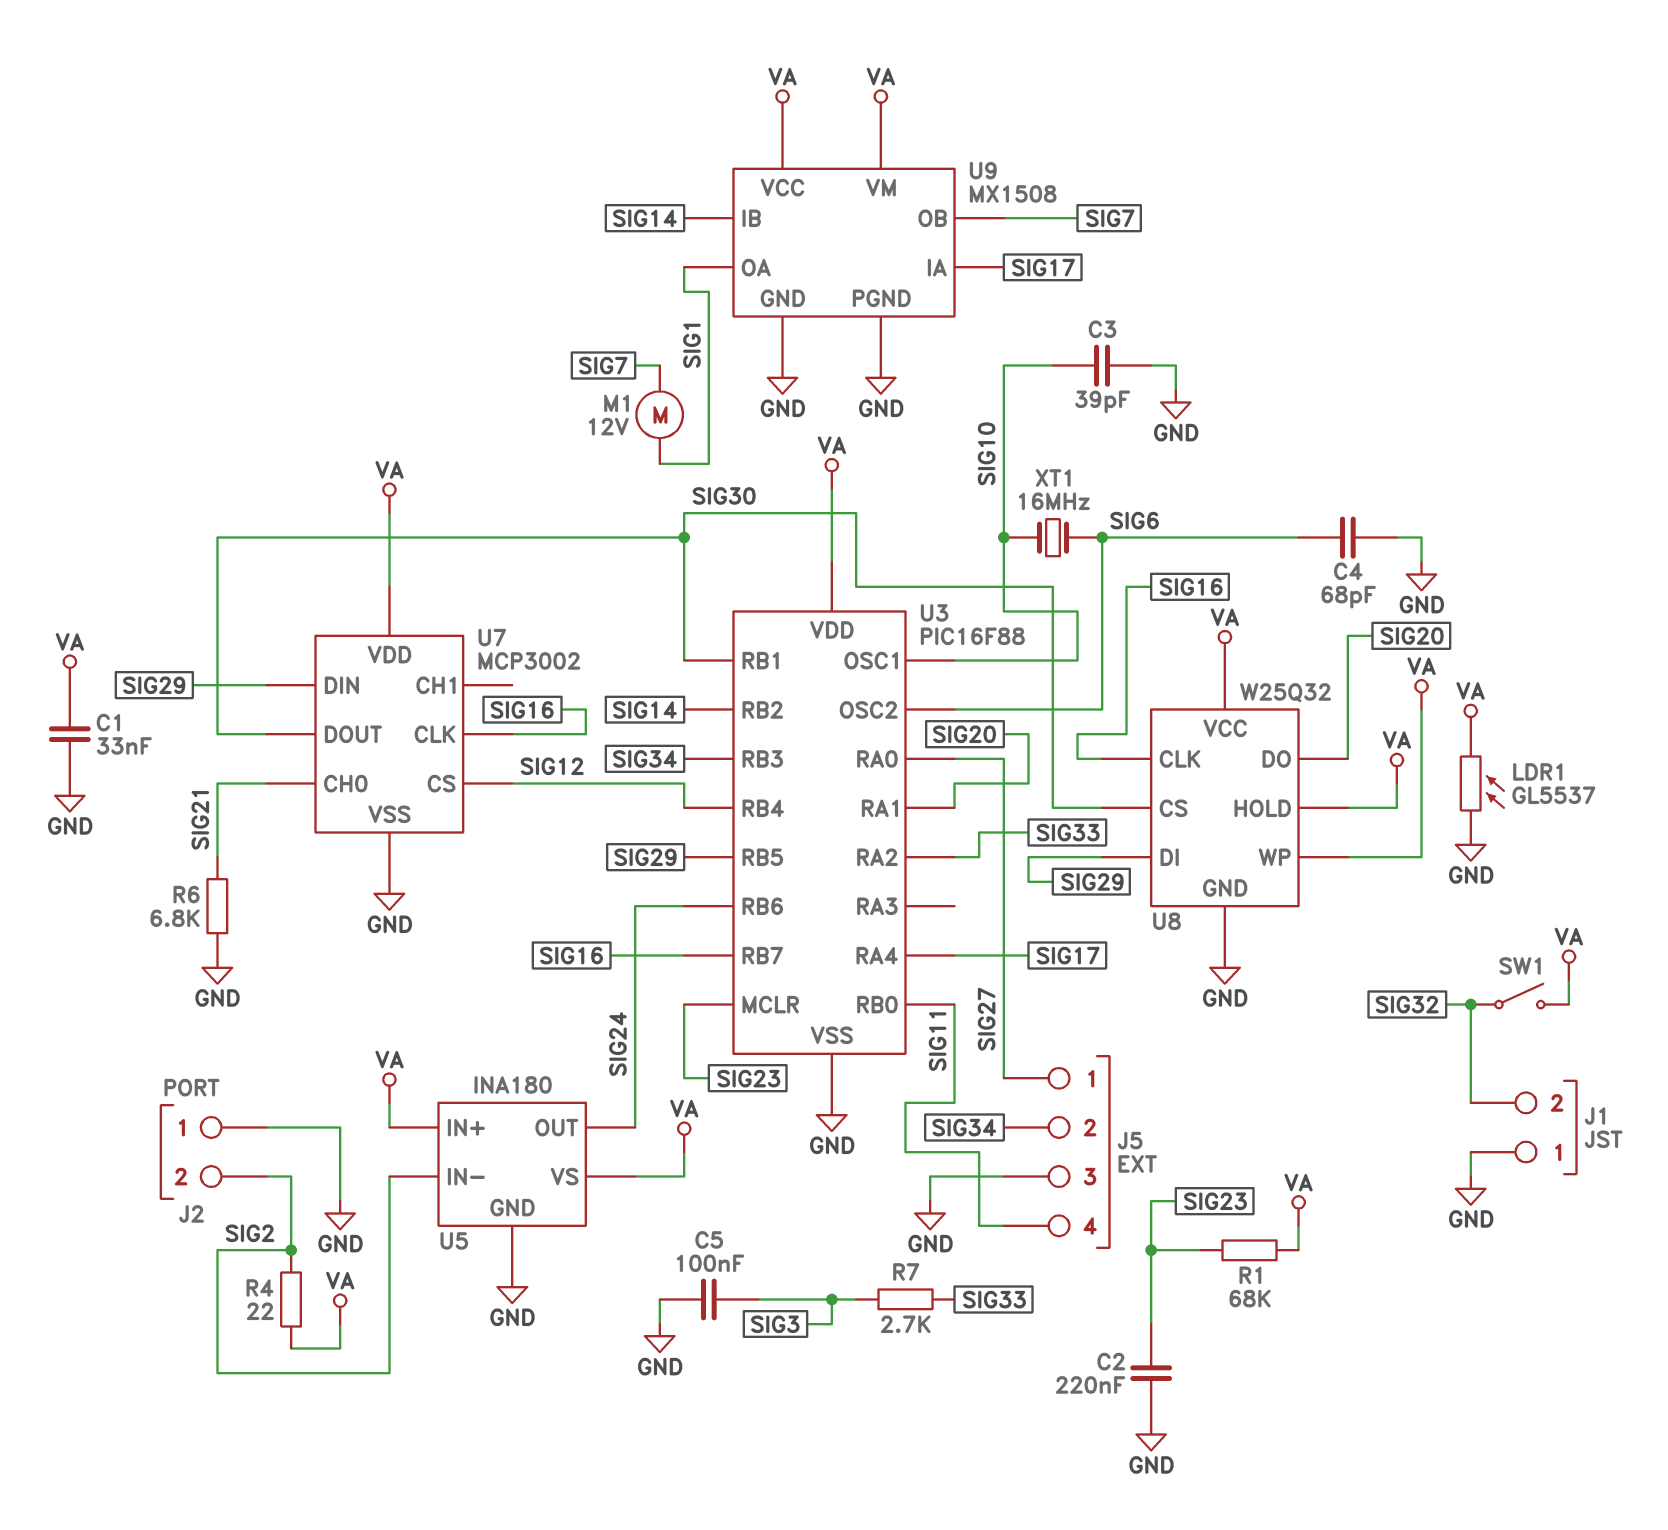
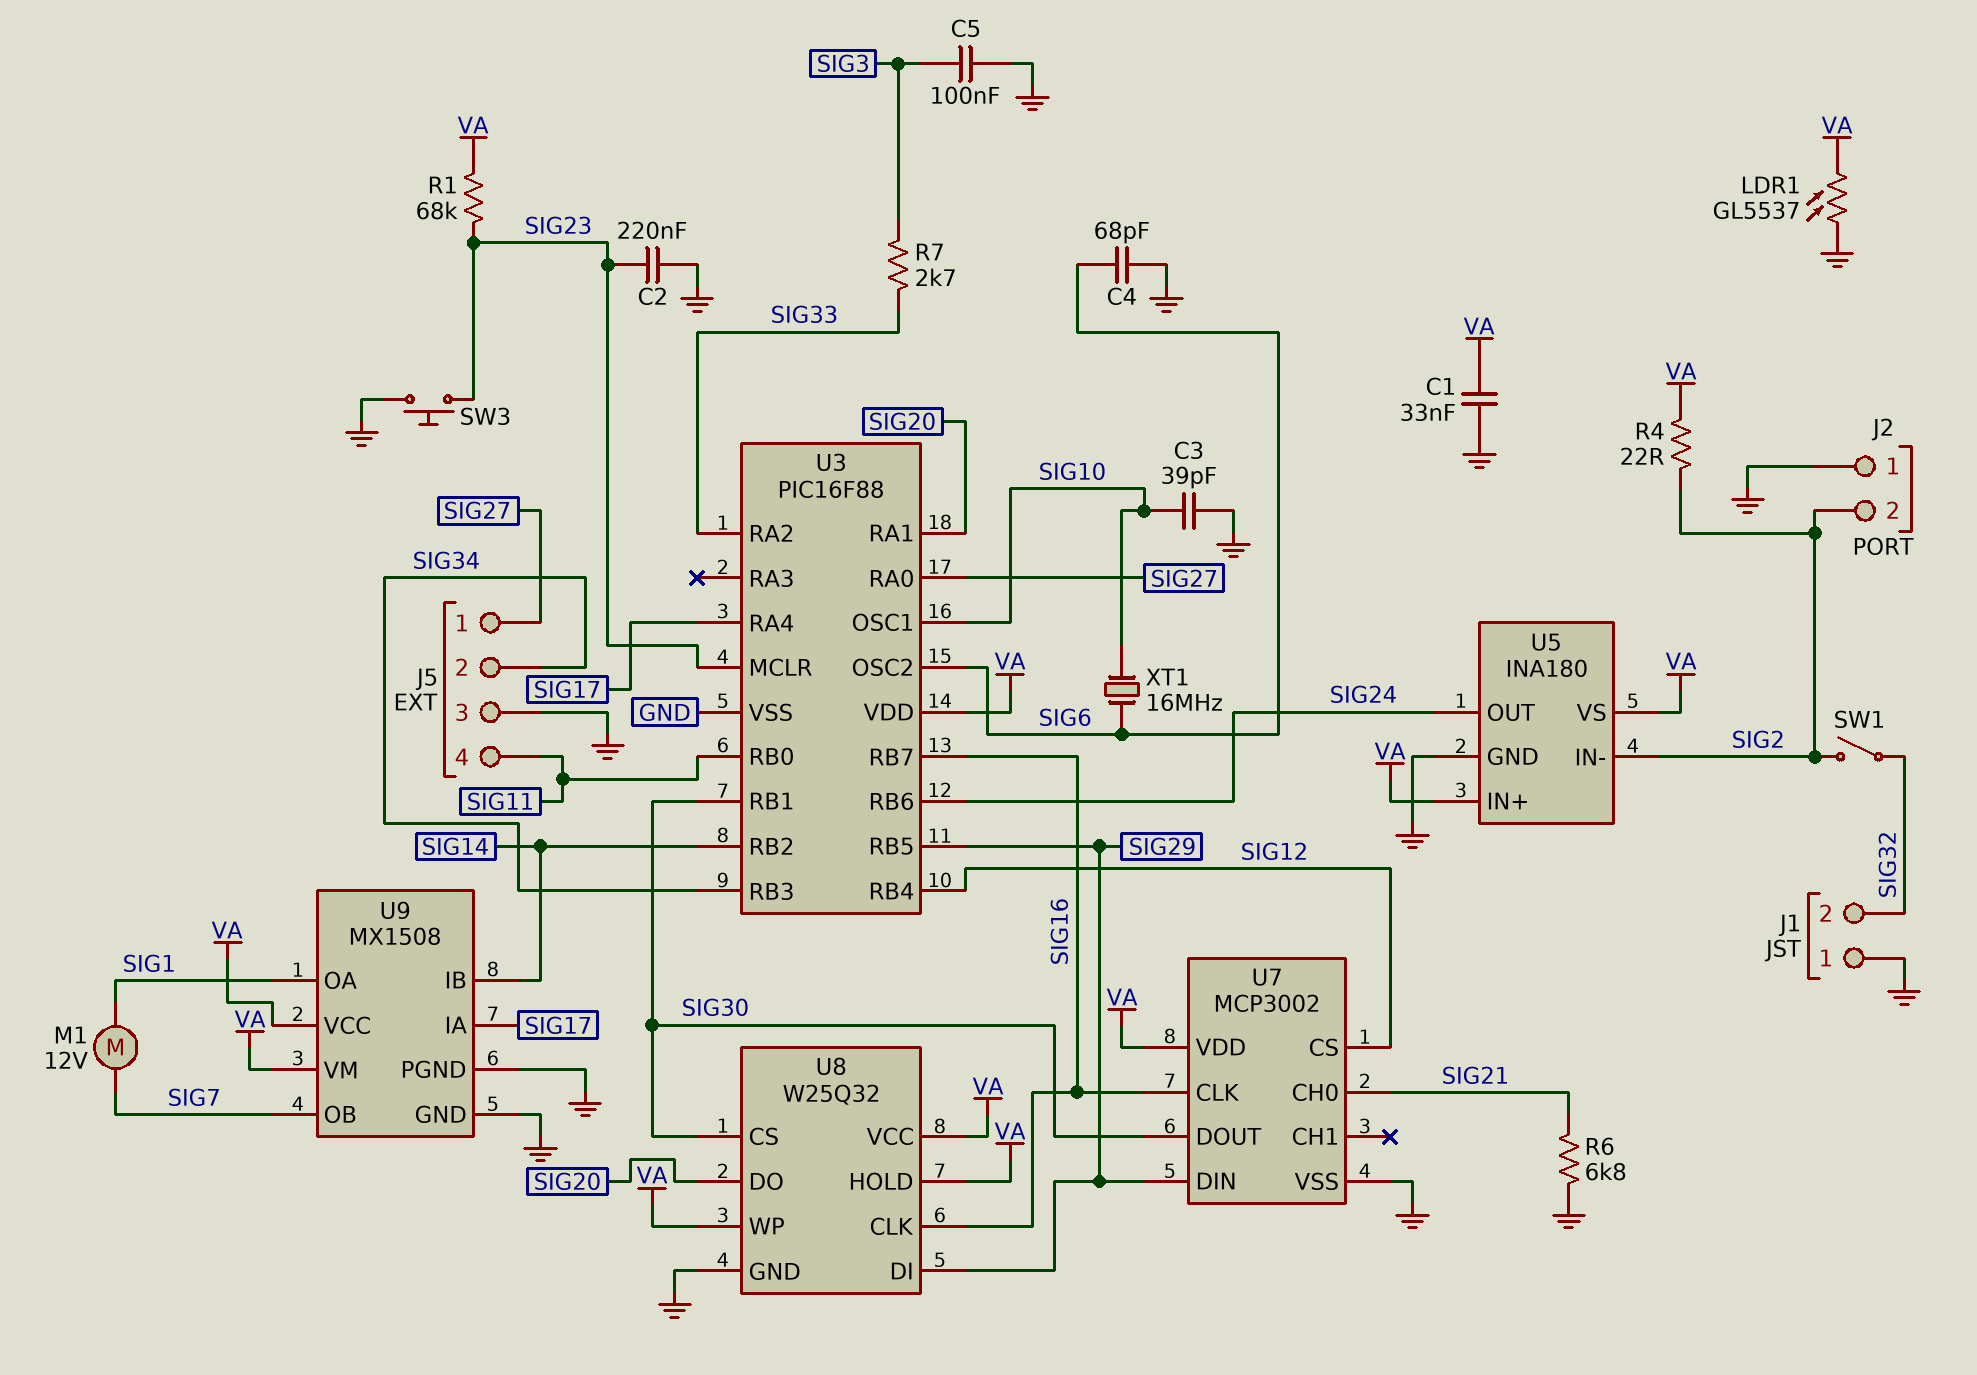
SW1: switch (SIG32, VA) -> switch (SIG2, SIG32)
SW3: none -> button (GND, SIG23)

